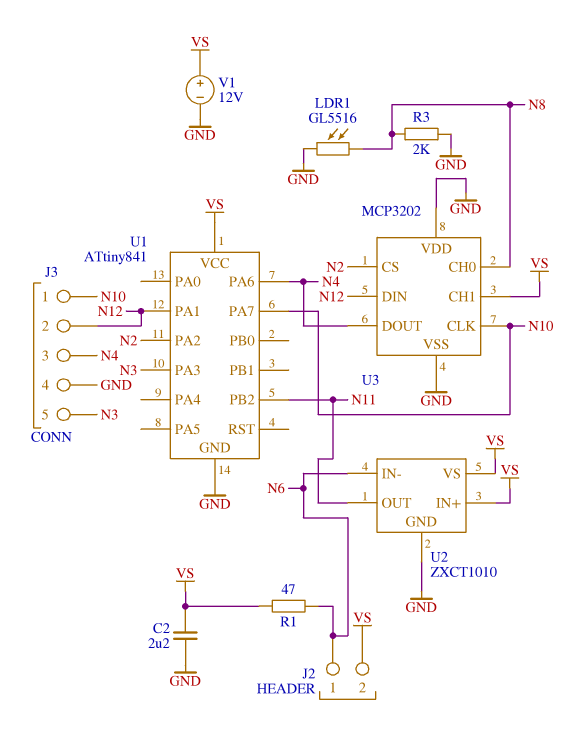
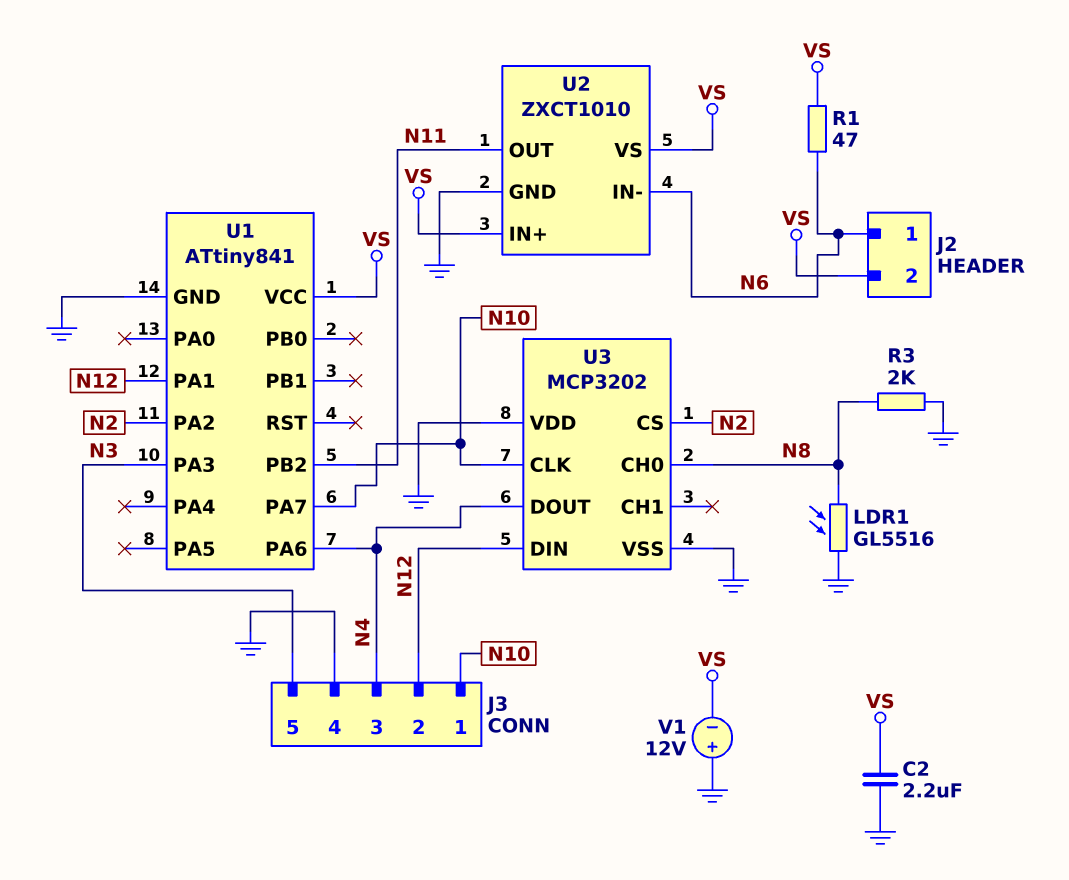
U3 pin CH1: VS -> none
V1: 12V (plus VS, minus GND) -> 12V (plus GND, minus VS)

